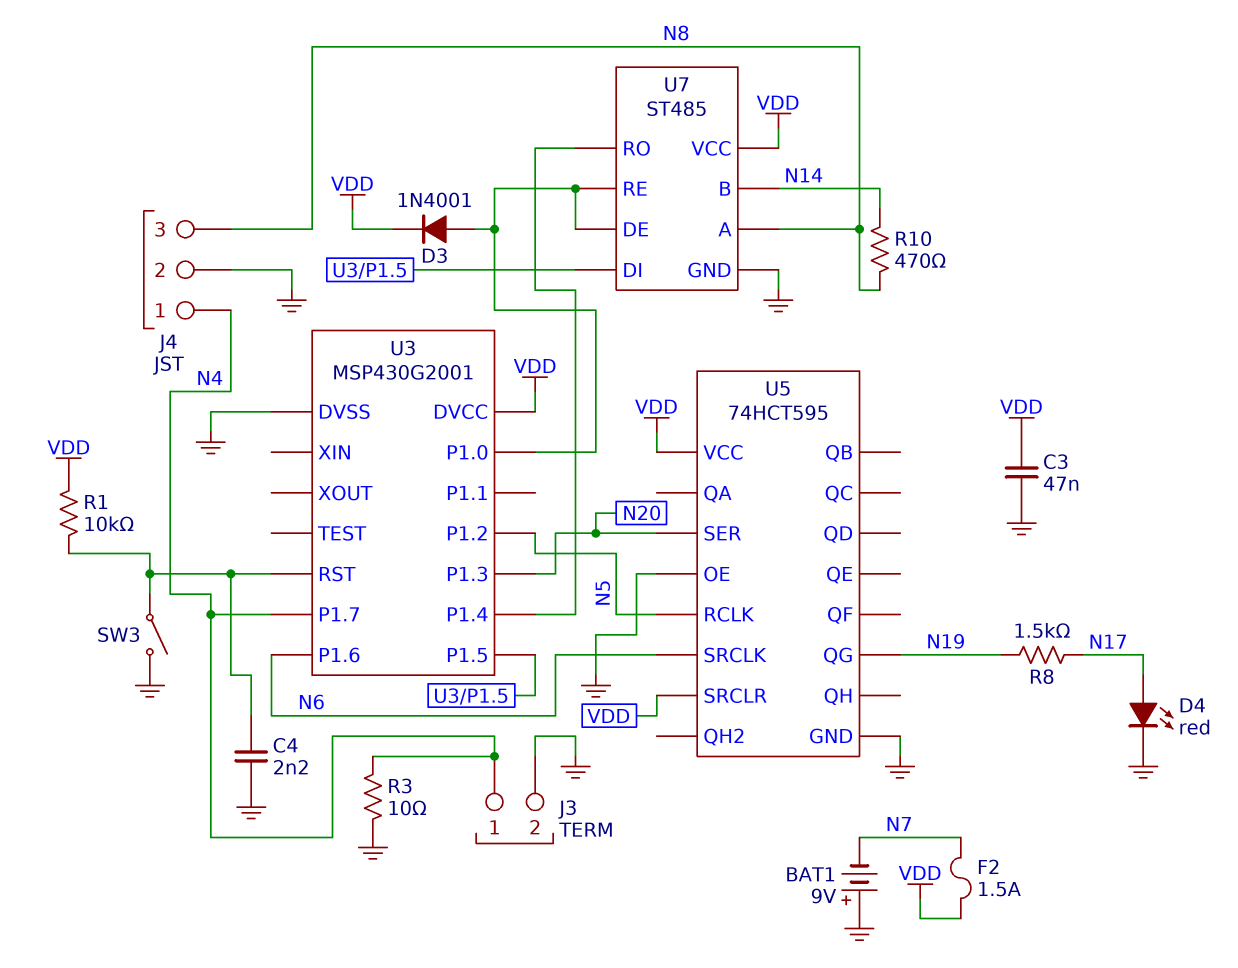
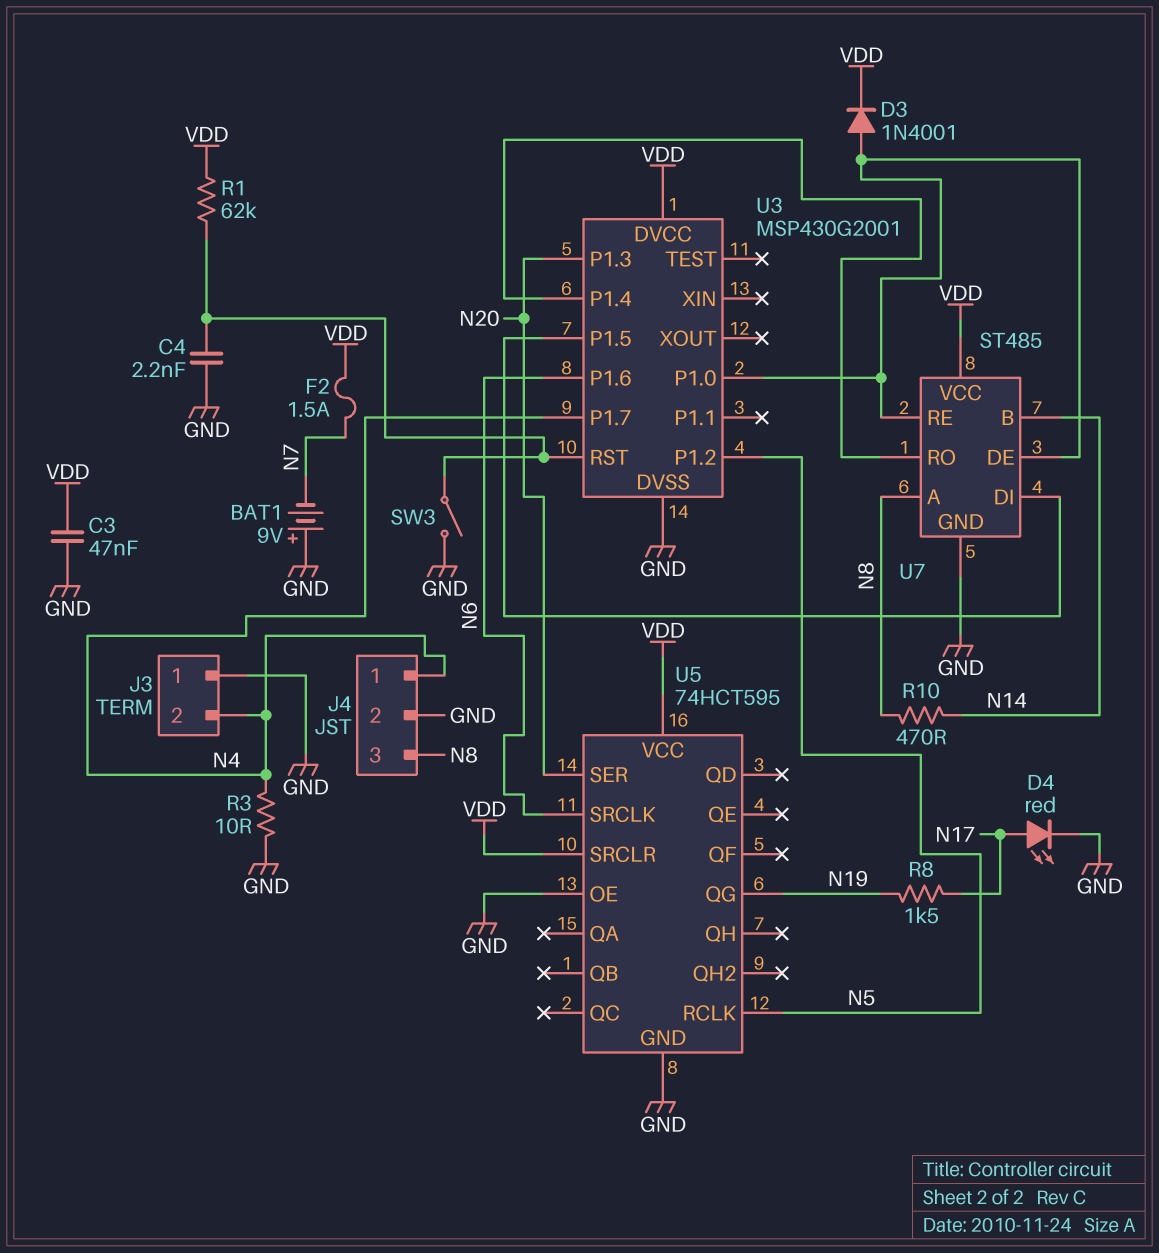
J3 pin 1: N4 -> GND
J3 pin 2: GND -> N4
R1: 10k (U3/RST, VDD) -> 62k (U3/RST, VDD)

